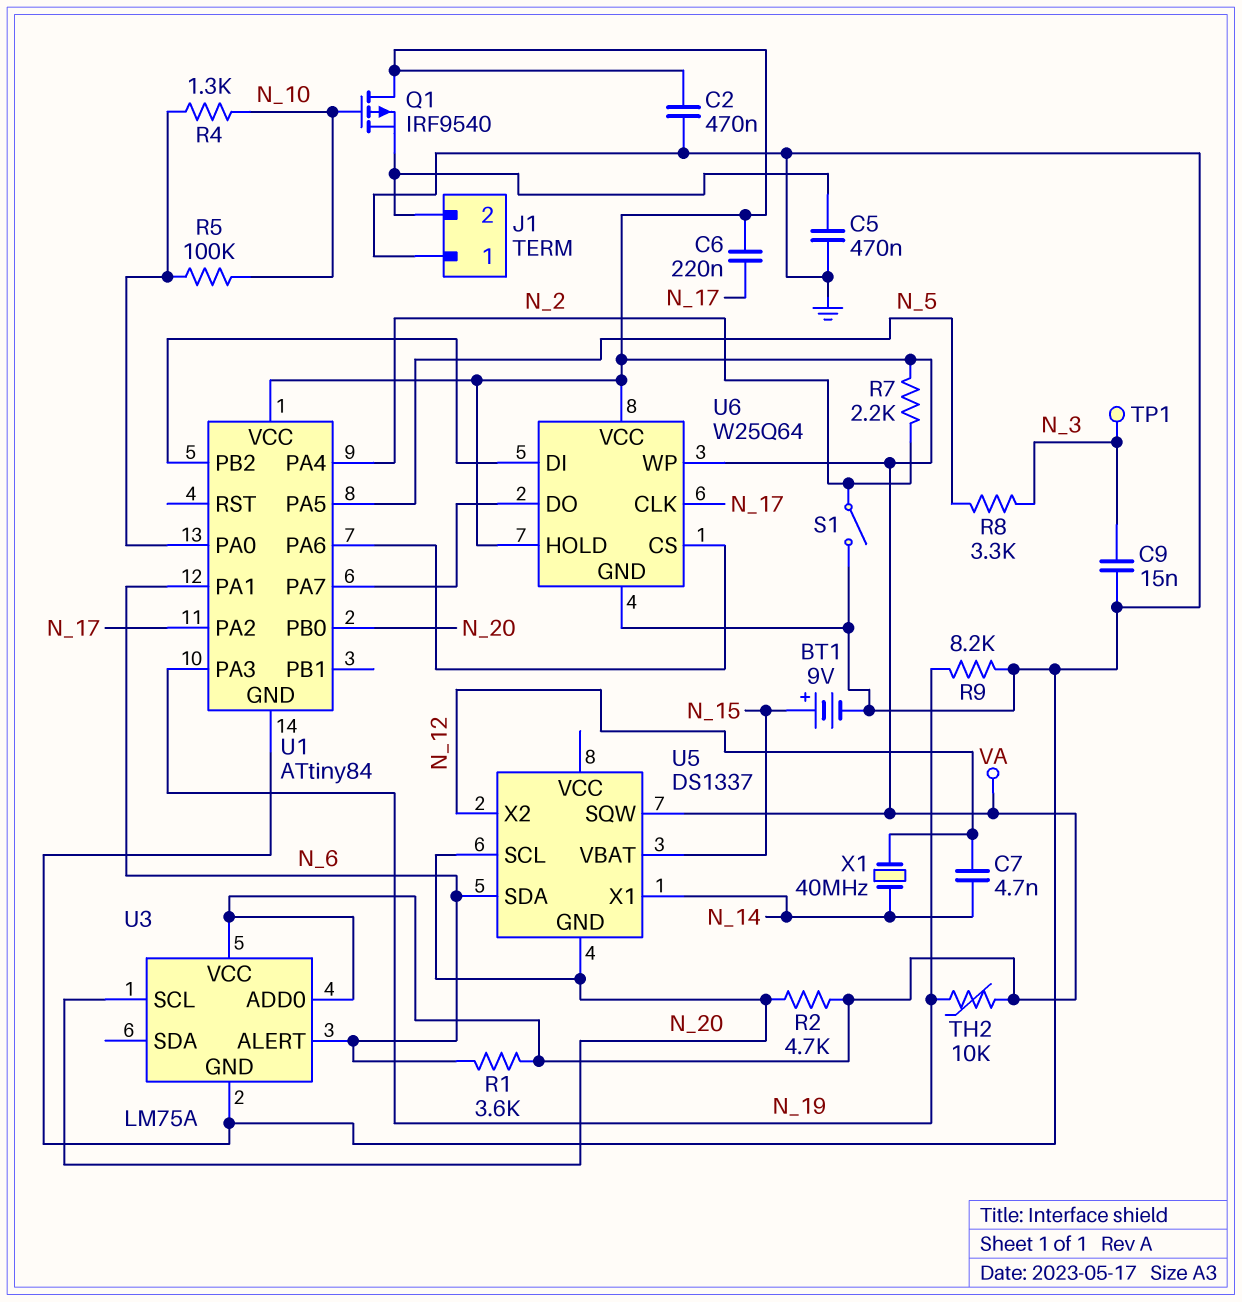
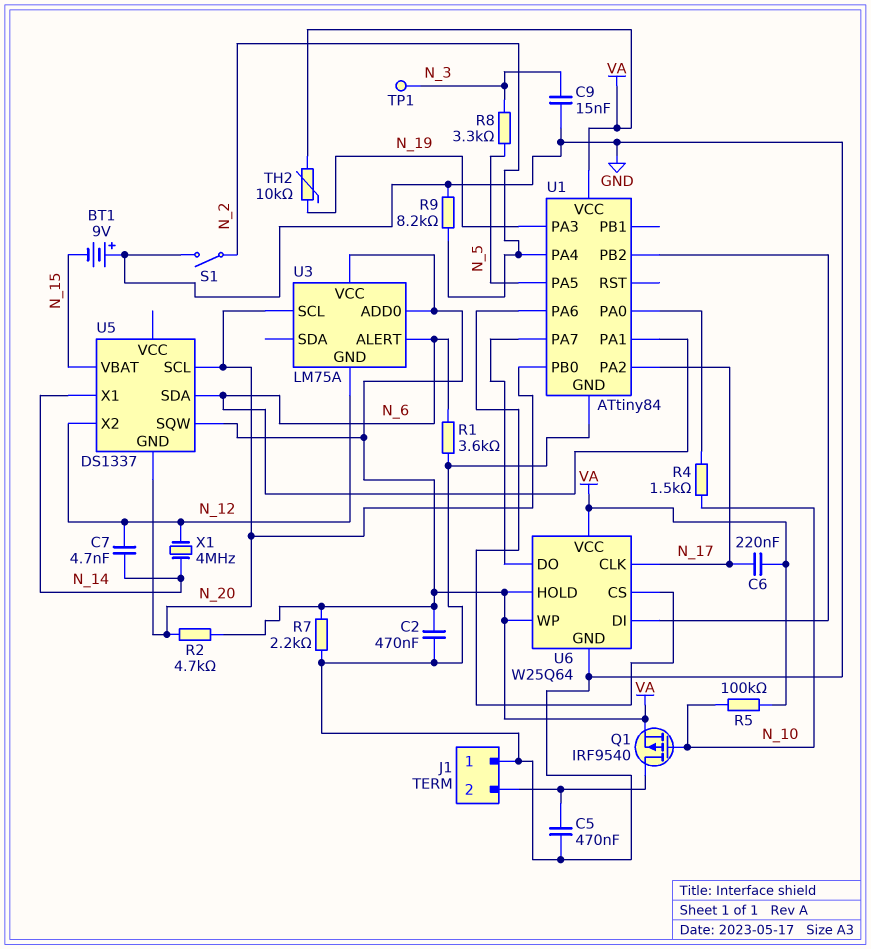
BT1: 9V (plus N_15, minus GND) -> 9V (plus GND, minus N_15)
Q1: PMOS IRF9540 (G N_10, D VA, S J1/2) -> PMOS IRF9540 (G N_10, D J1/2, S VA)
R1: 3.6k (N_6, VA) -> 3.6k (GND, N_6)
R4: 1.3k (N_10, U1/PA0) -> 1.5k (N_10, U1/PA0)
R5: 100k (N_10, U1/PA0) -> 100k (N_10, VA)
R7: 2.2k (N_2, VA) -> 2.2k (GND, VA)
R9: 8.2k (GND, N_19) -> 8.2k (GND, N_2)
U3 pin GND: GND -> N_12
X1: 40MHz (N_12, N_14) -> 4MHz (N_12, N_14)

